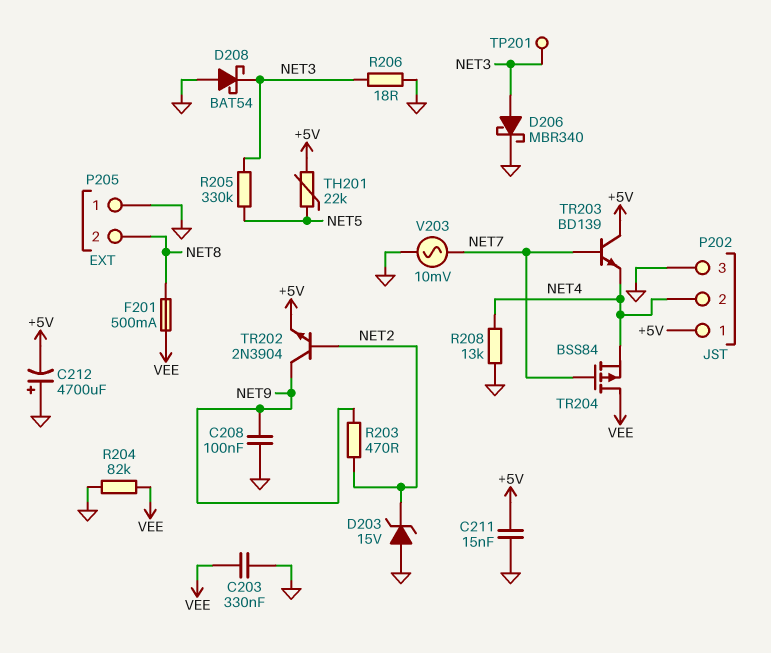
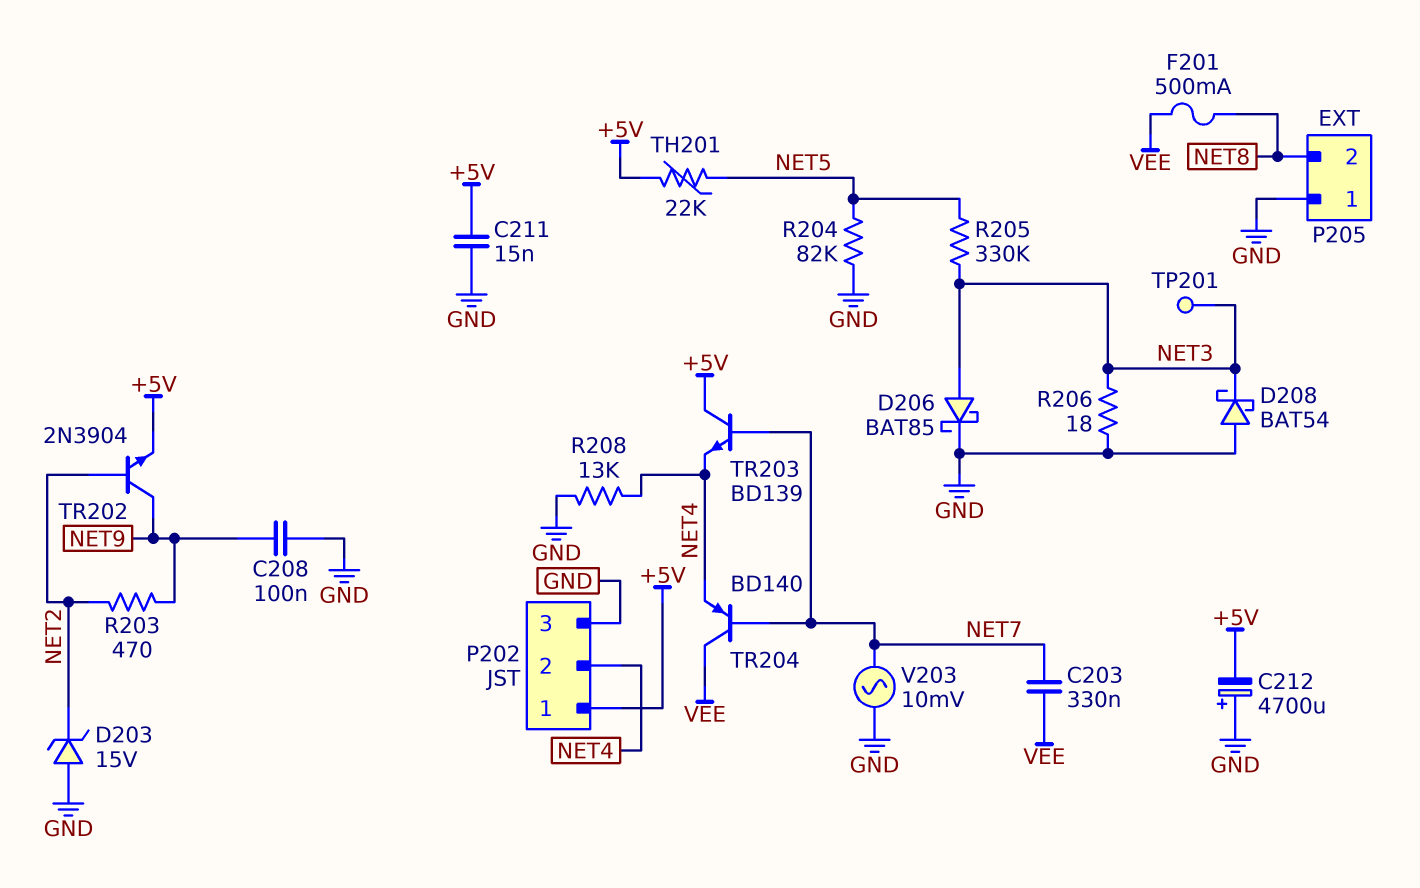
C203: 330nF (GND, VEE) -> 330nF (NET7, VEE)
D206: schottky MBR340 (A NET3, K GND) -> schottky BAT85 (A NET3, K GND)
R204: 82k (GND, VEE) -> 82k (GND, NET5)
TR204: PMOS BSS84 (G NET7, D VEE, S NET4) -> PNP BD140 (B NET7, C VEE, E NET4)

